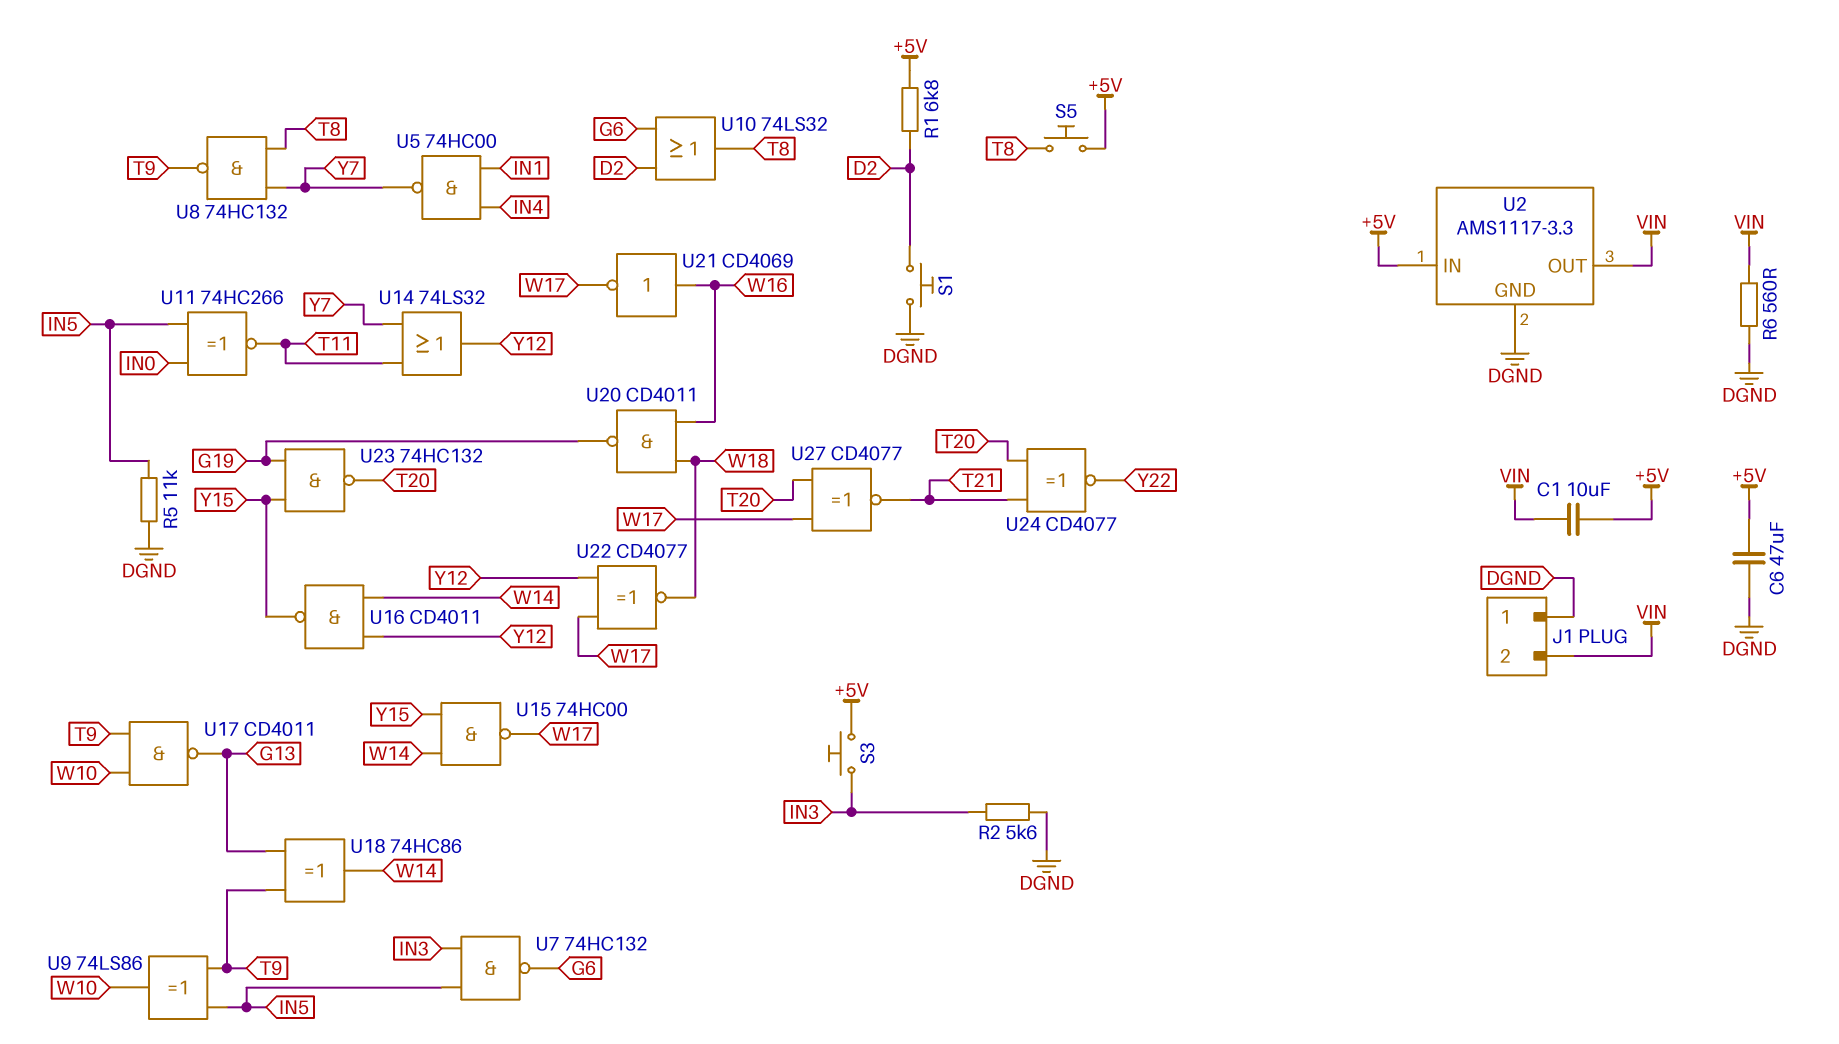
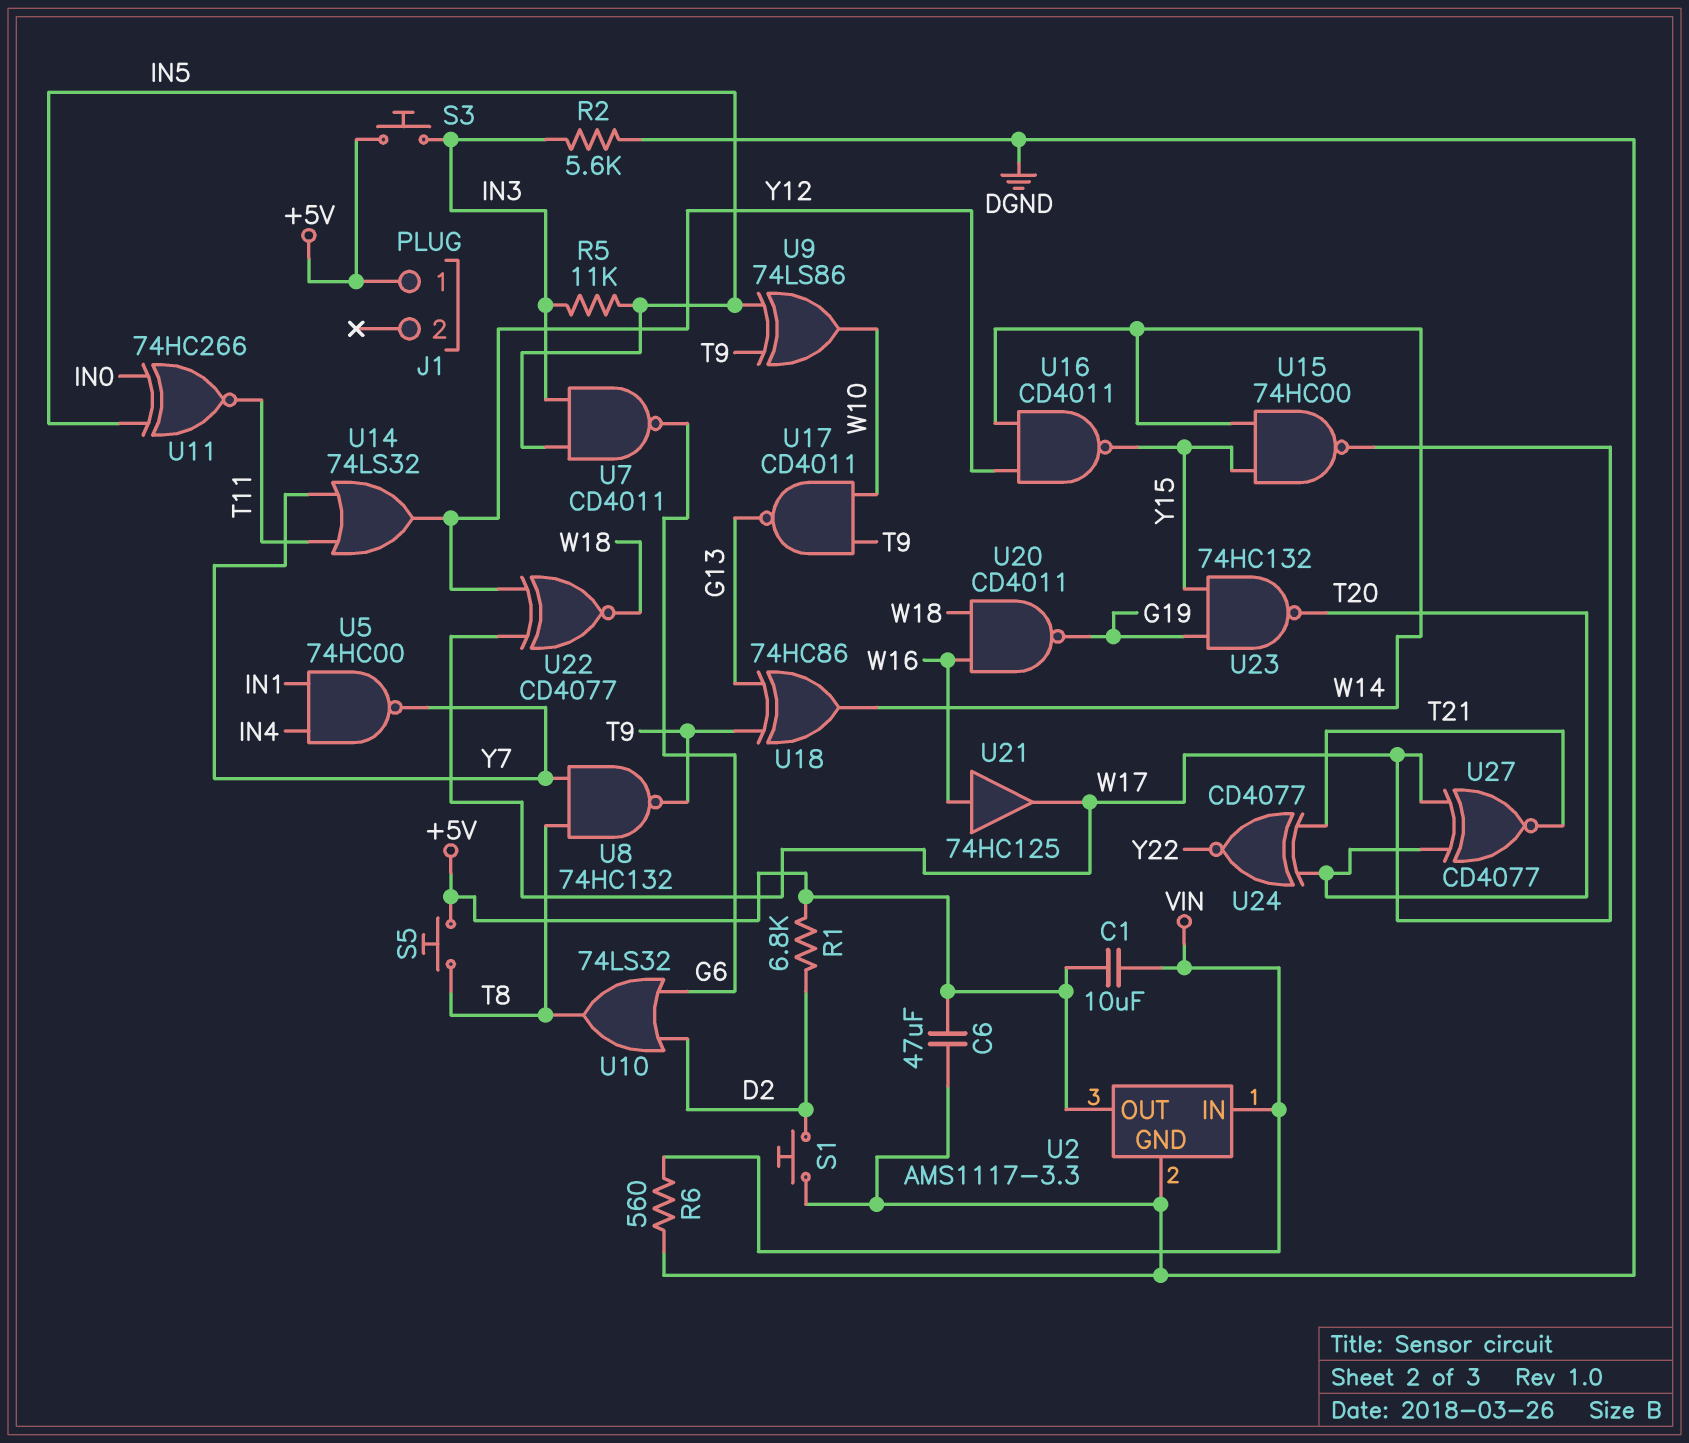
J1 pin 1: DGND -> +5V
J1 pin 2: VIN -> none
R5: 11k (DGND, IN5) -> 11k (IN3, IN5)
U2 pin IN: +5V -> VIN
U2 pin OUT: VIN -> +5V
U7: NAND 74HC132 (in IN3, in IN5, out G6) -> NAND CD4011 (in IN3, in IN5, out G6)
U21: NOT CD4069 (in W16, out W17) -> buffer 74HC125 (in W16, out W17)

